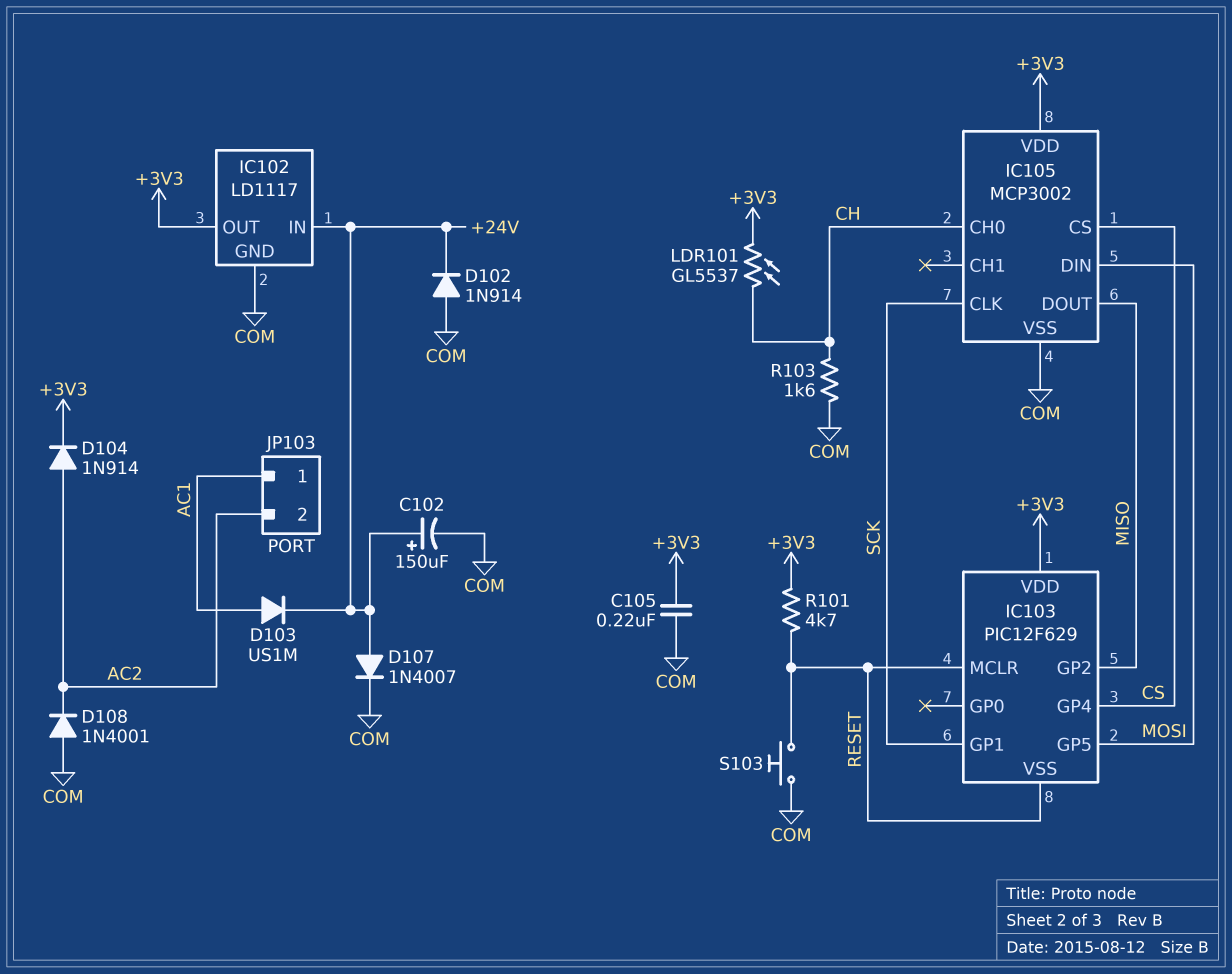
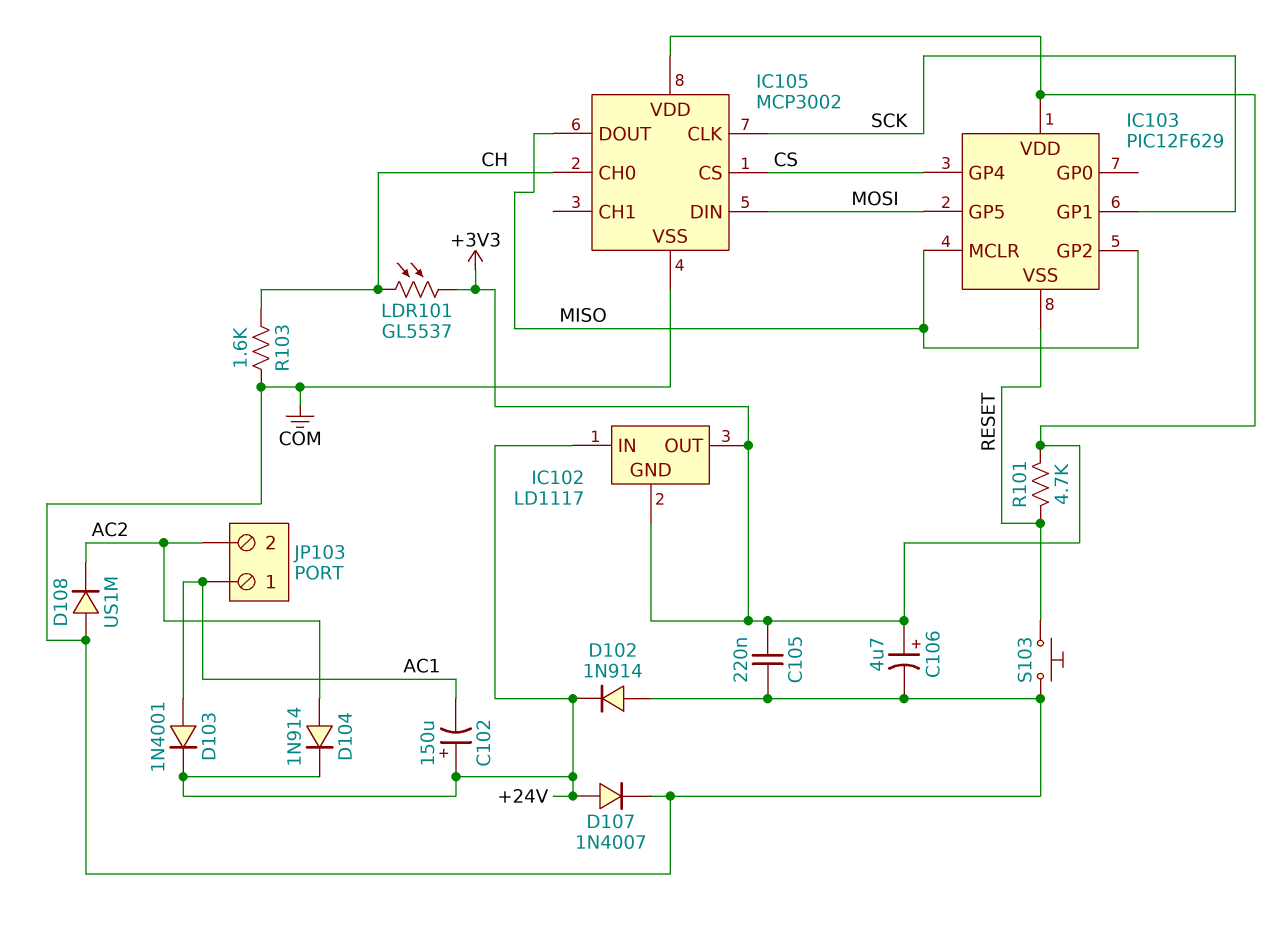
C102: 150uF (plus +24V, minus COM) -> 150uF (plus +24V, minus AC1)
C106: none -> 4.7uF (plus +3V3, minus COM)
D103: diode US1M (A AC1, K +24V) -> diode 1N4001 (A AC1, K +24V)
D104: diode 1N914 (A AC2, K +3V3) -> diode 1N914 (A AC2, K +24V)
D108: diode 1N4001 (A COM, K AC2) -> diode US1M (A COM, K AC2)
IC102 pin GND: COM -> +3V3
IC103 pin MCLR: RESET -> MISO

